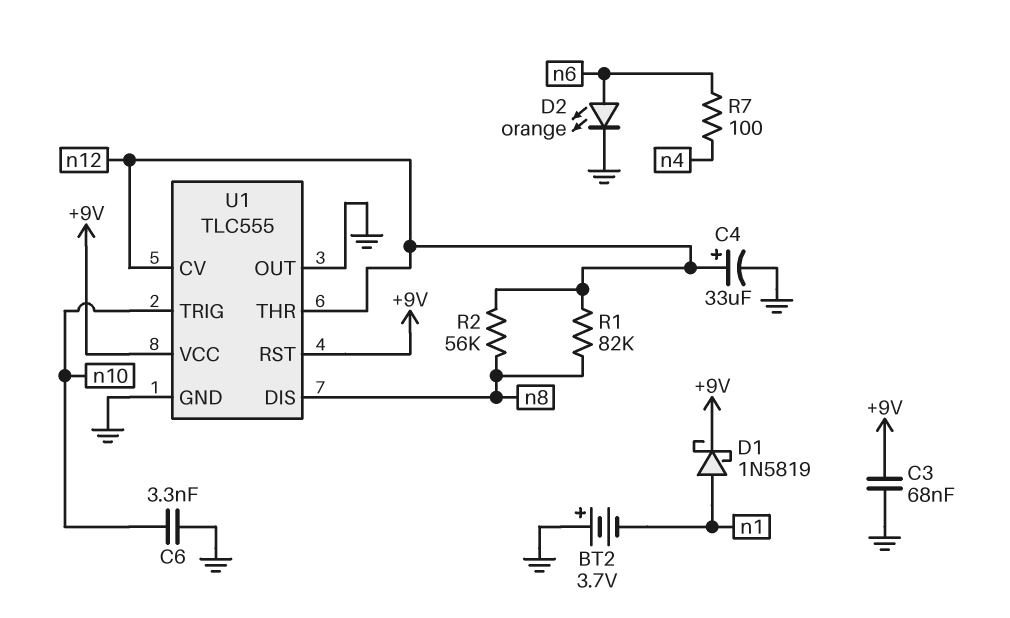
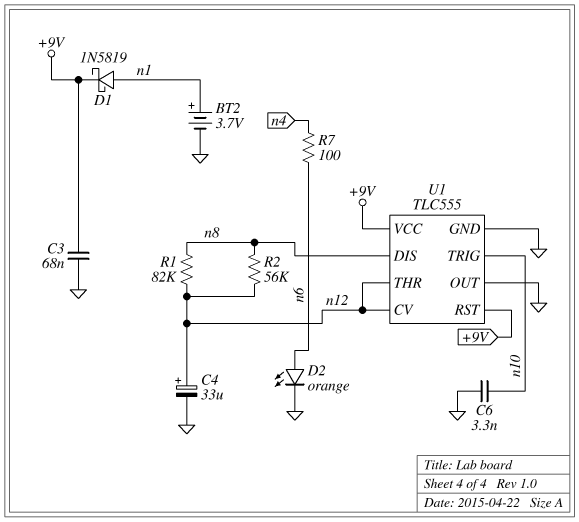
BT2: 3.7V (plus GND, minus n1) -> 3.7V (plus n1, minus GND)

